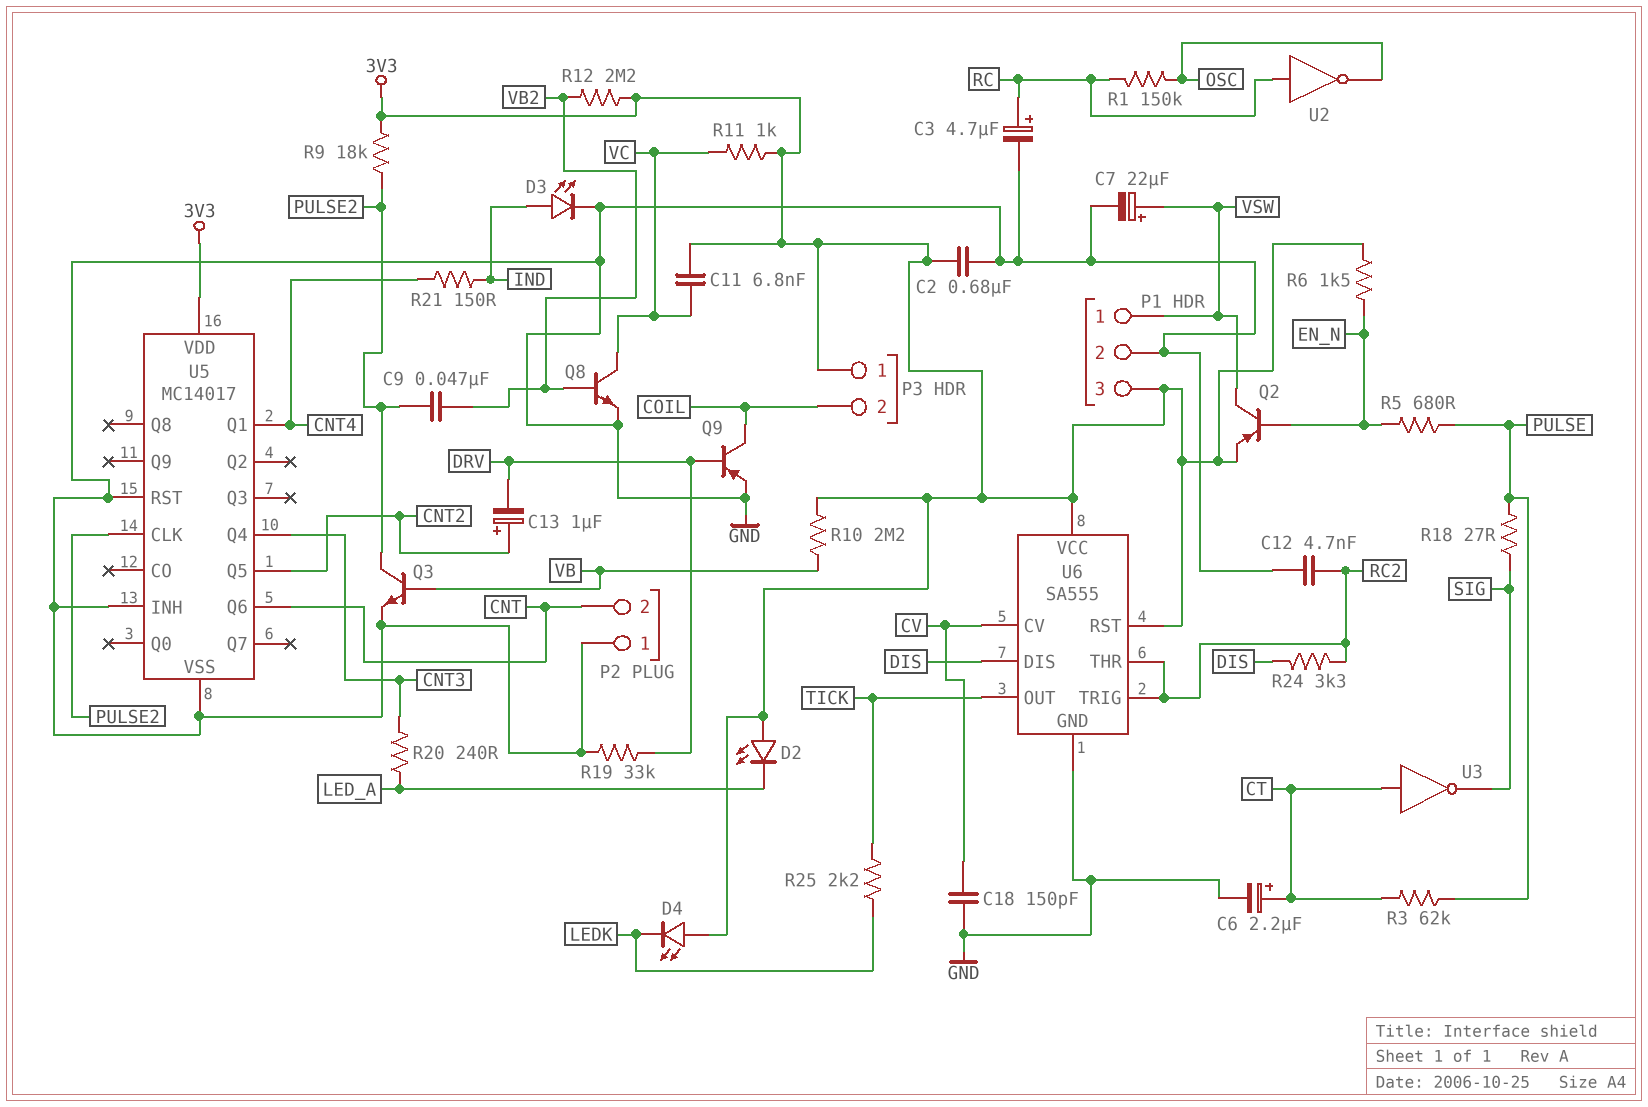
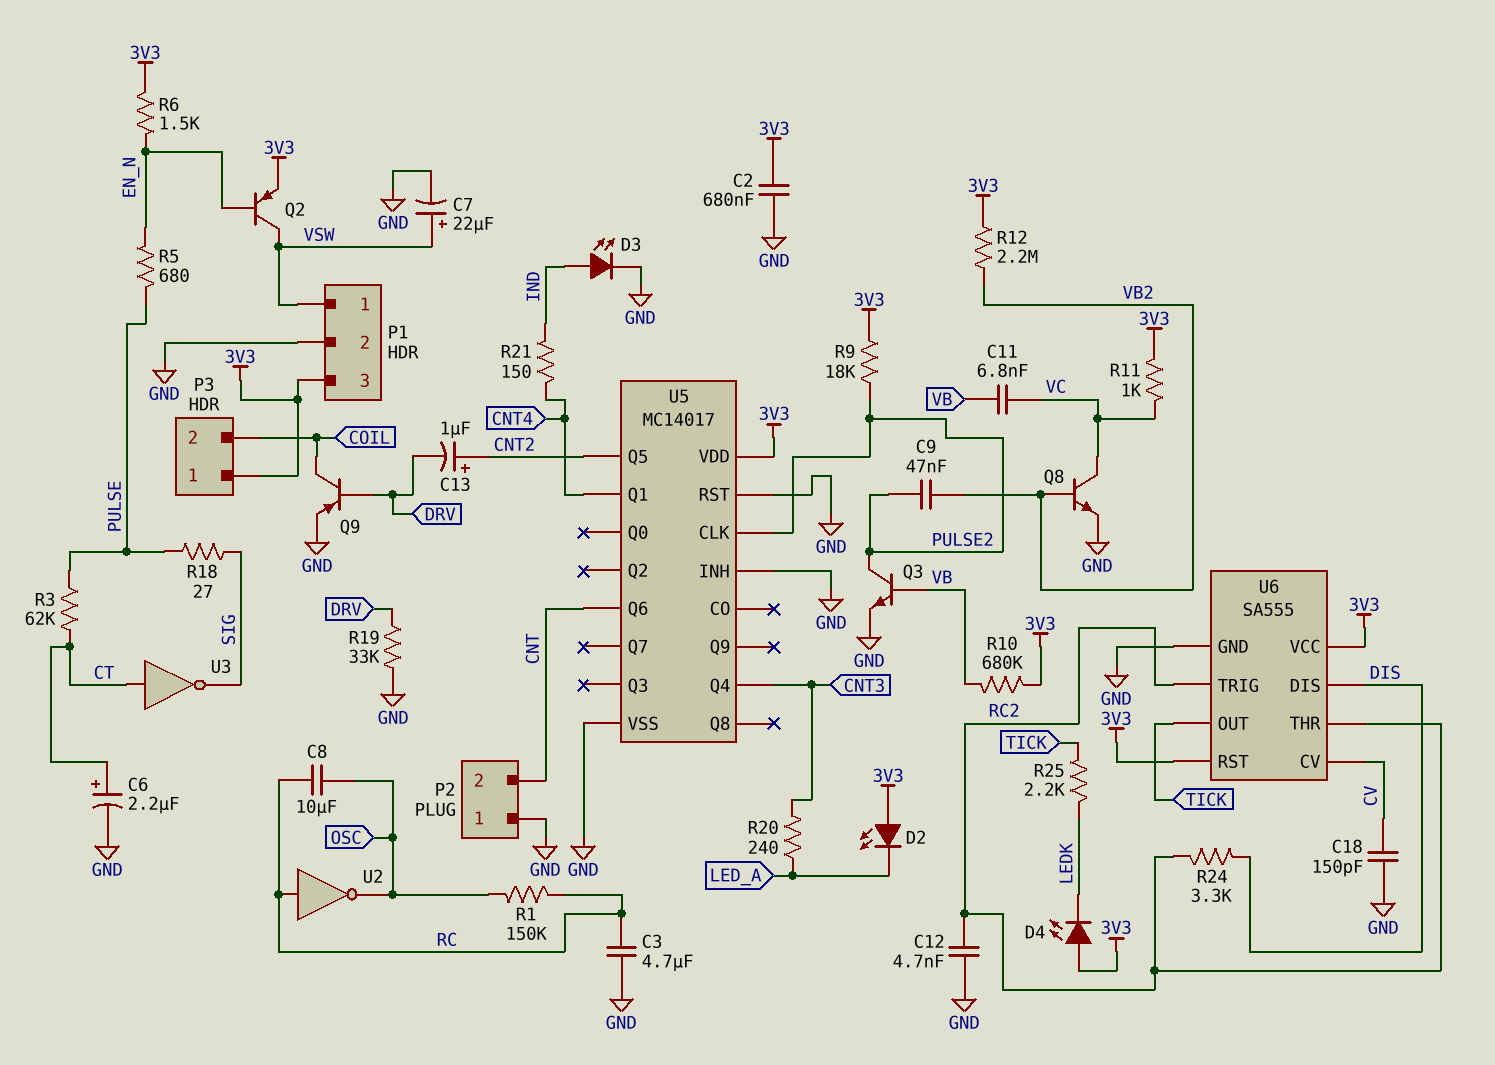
C3: 4.7uF (plus RC, minus GND) -> 4.7uF (GND, RC)
C8: none -> 10uF (OSC, RC)
C11: 6.8nF (3V3, VC) -> 6.8nF (VB, VC)
R10: 2.2M (3V3, VB) -> 680k (3V3, VB)

